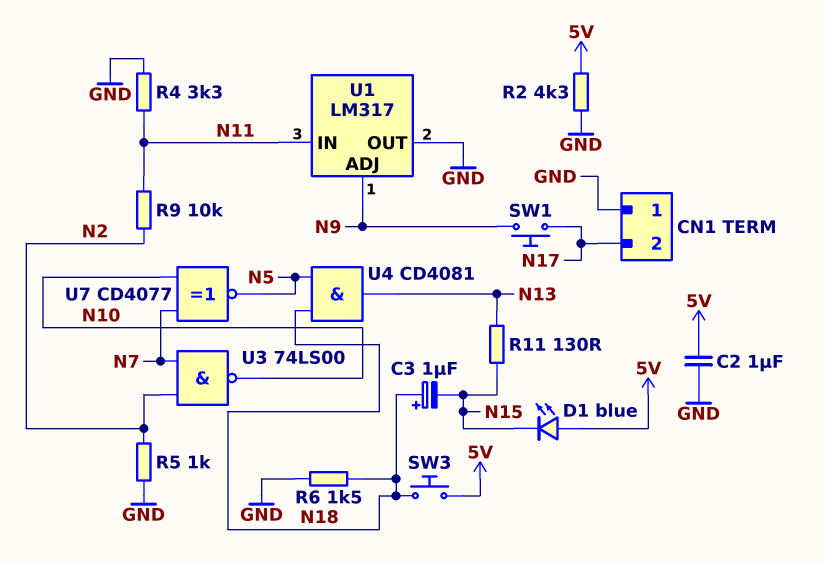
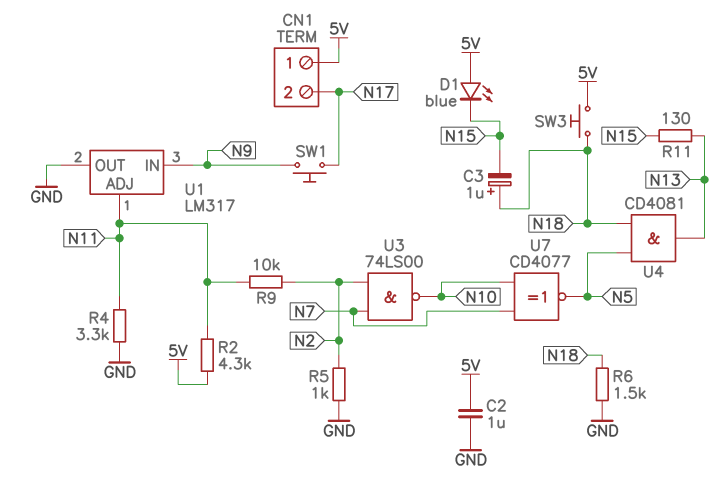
CN1 pin 1: GND -> 5V
R2: 4.3k (5V, GND) -> 4.3k (5V, N11)
U1 pin ADJ: N9 -> N11
U1 pin IN: N11 -> N9

